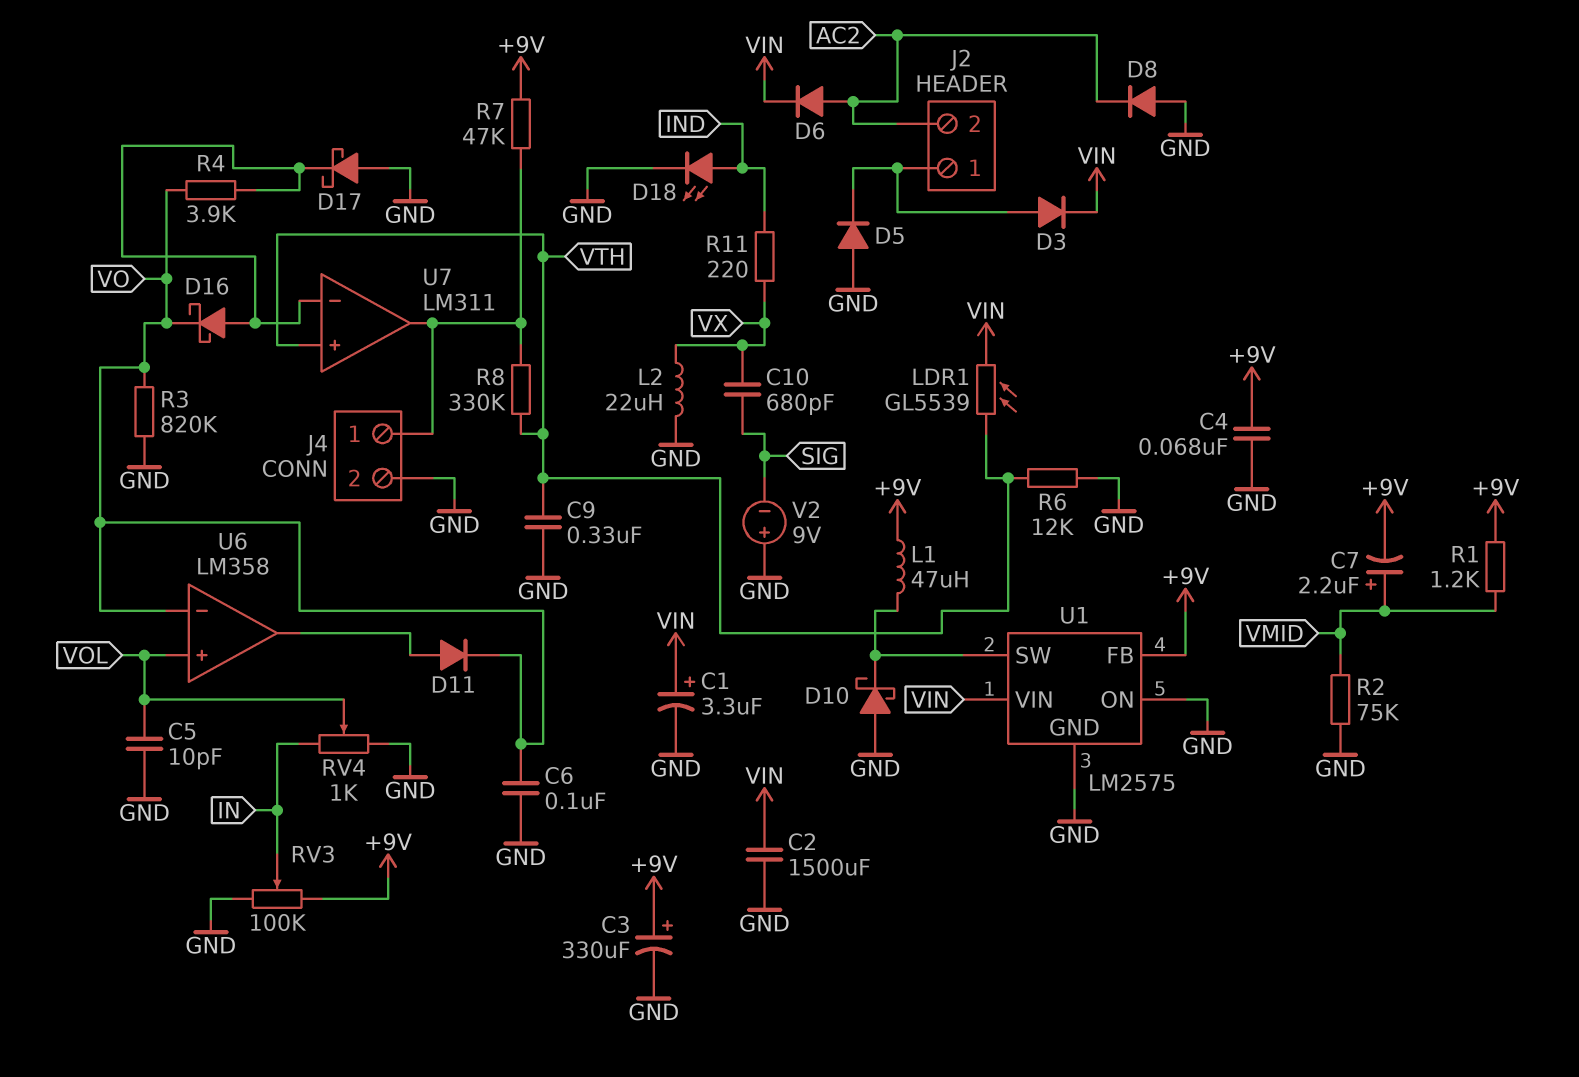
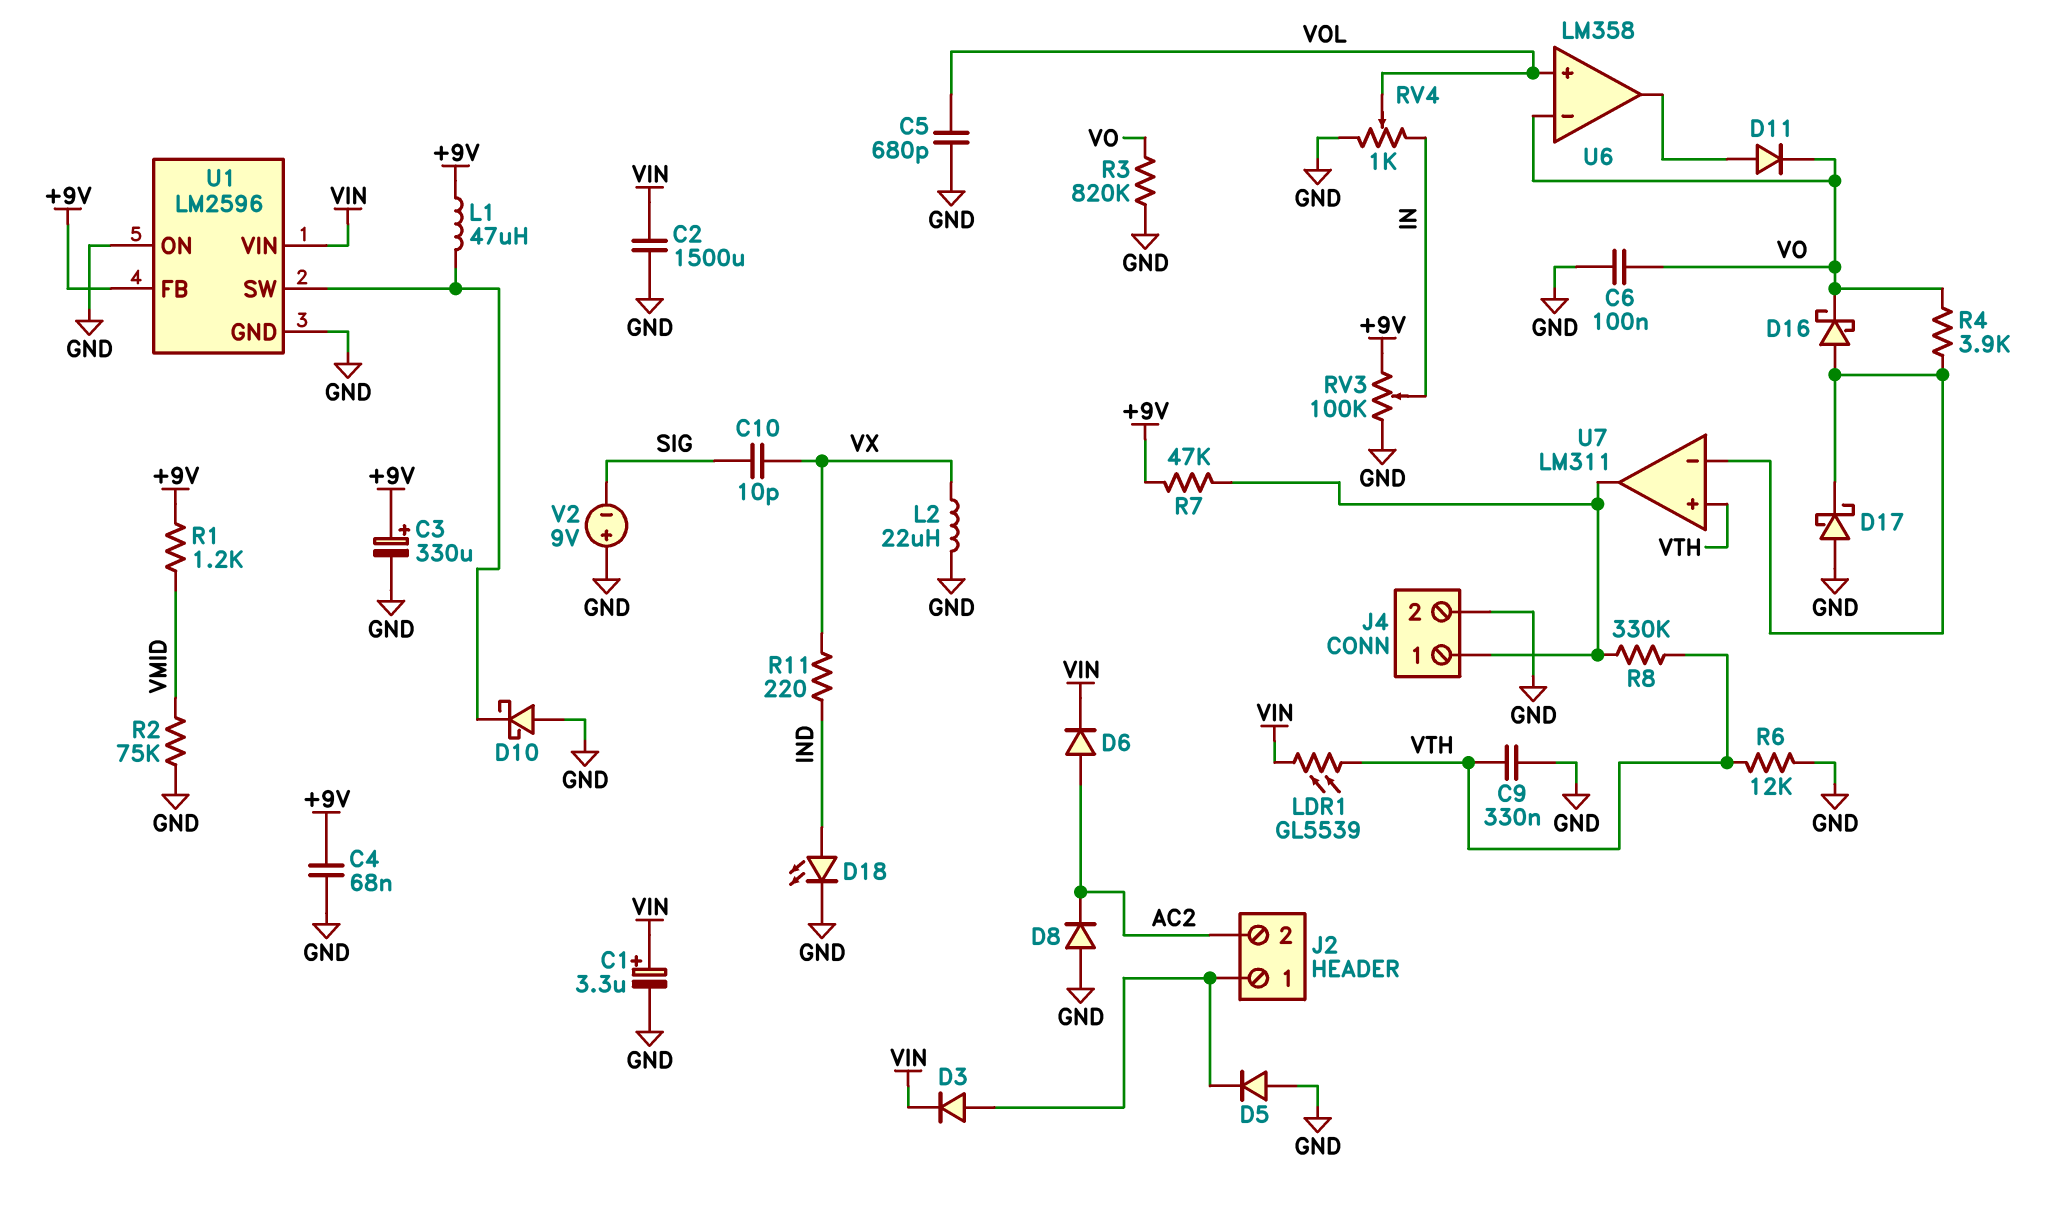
C5: 10pF (GND, VOL) -> 680pF (GND, VOL)
C7: 2.2uF (plus VMID, minus +9V) -> none
C10: 680pF (SIG, VX) -> 10pF (SIG, VX)
U1: LM2575 -> LM2596

